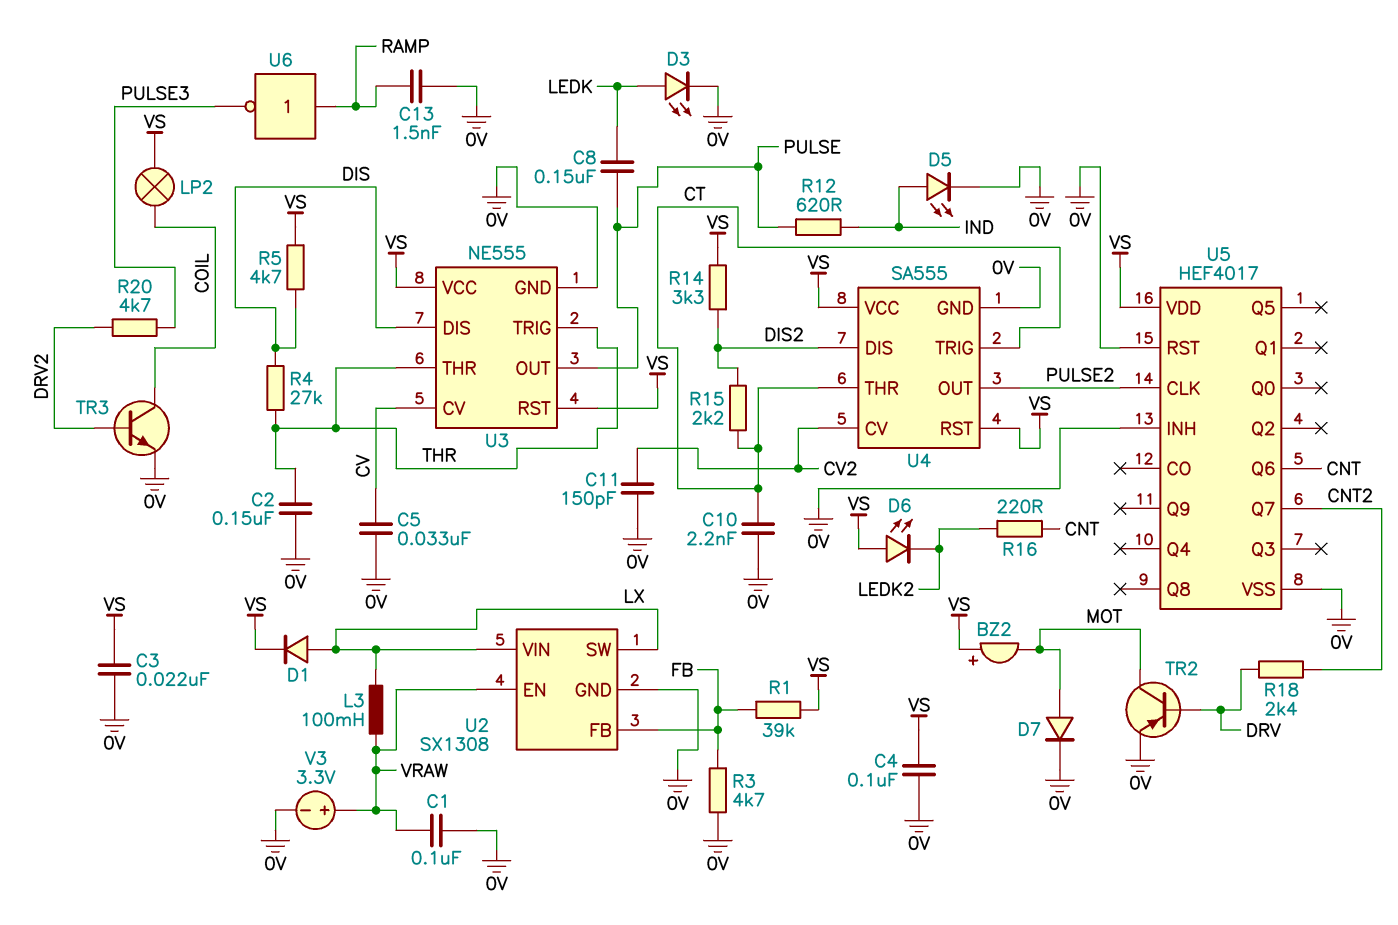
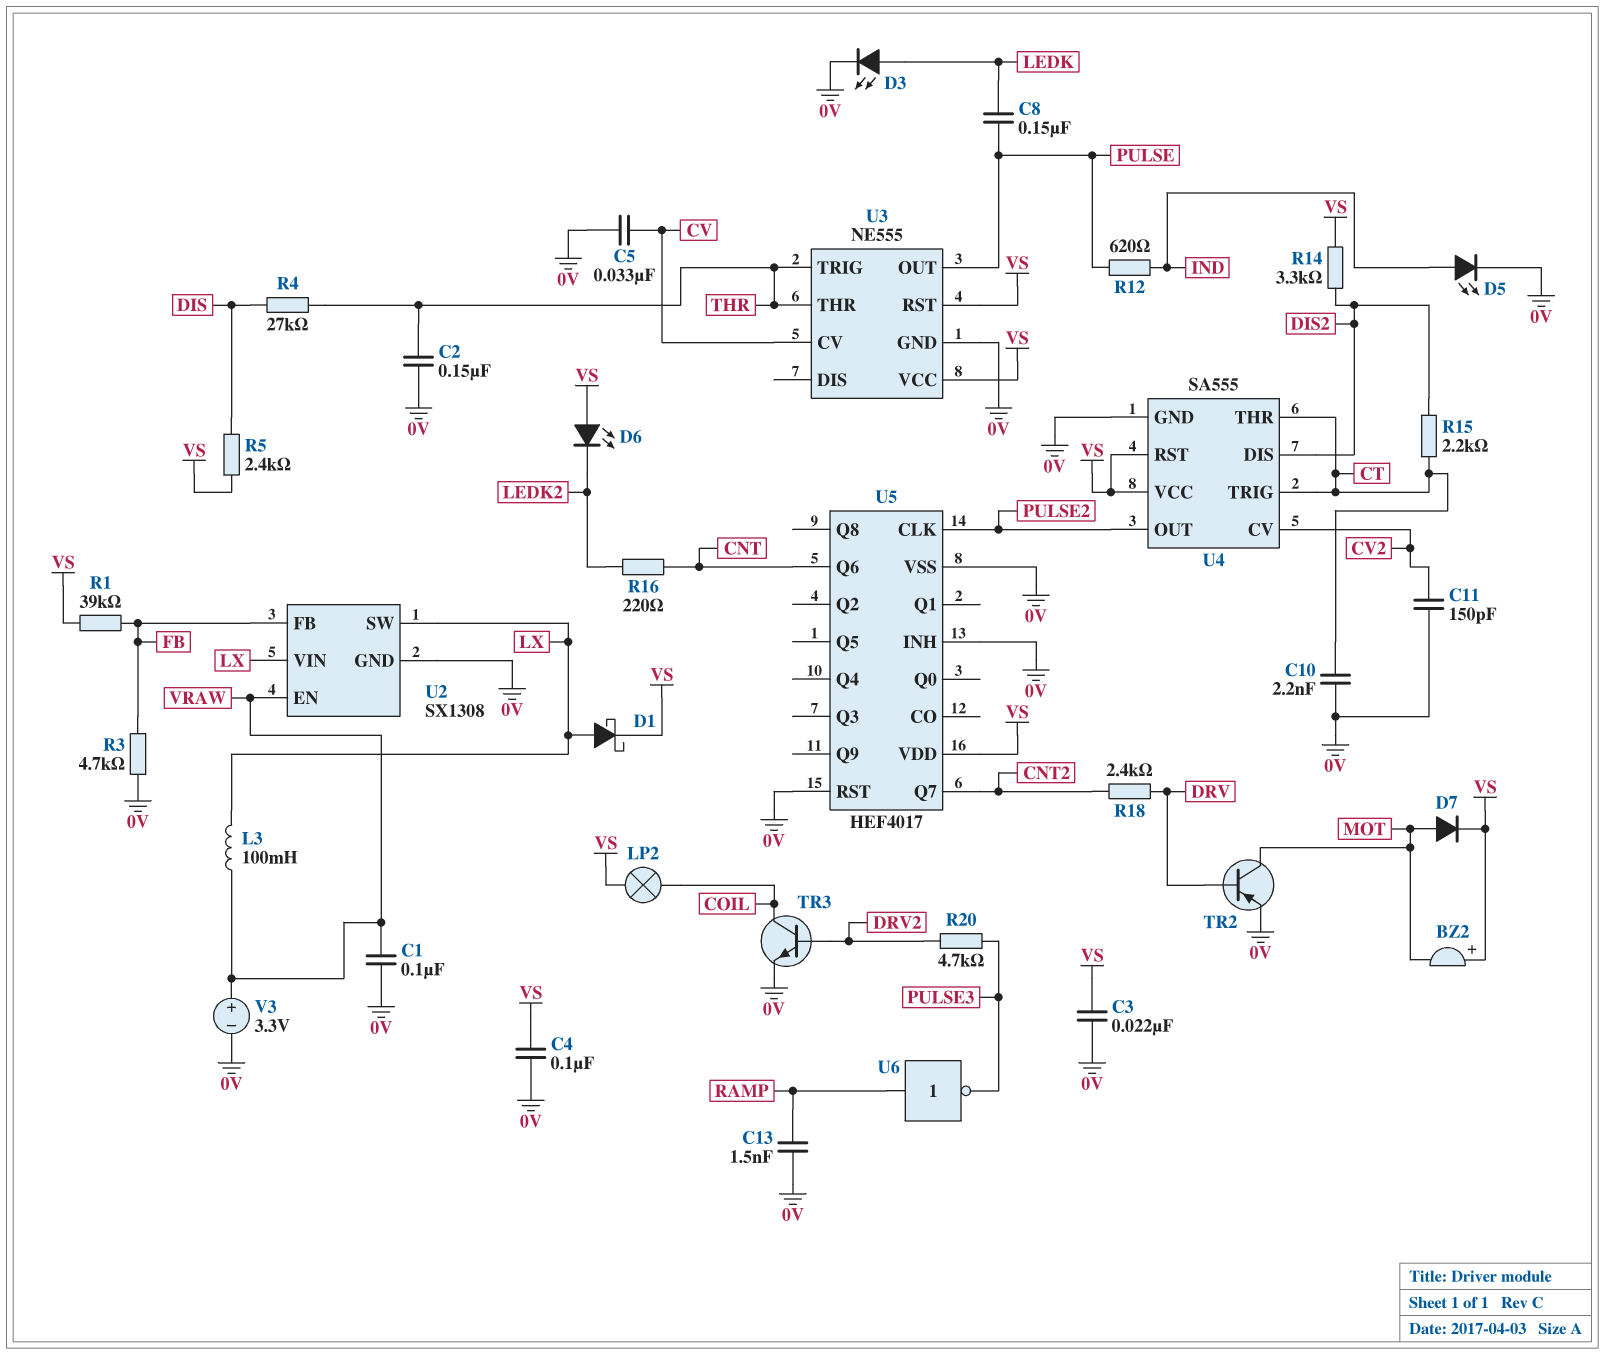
D1: diode (A LX, K VS) -> schottky (A LX, K VS)
D7: diode (A MOT, K 0V) -> diode (A MOT, K VS)
R5: 4.7k (DIS, VS) -> 2.4k (DIS, VS)
U3 pin DIS: DIS -> none

